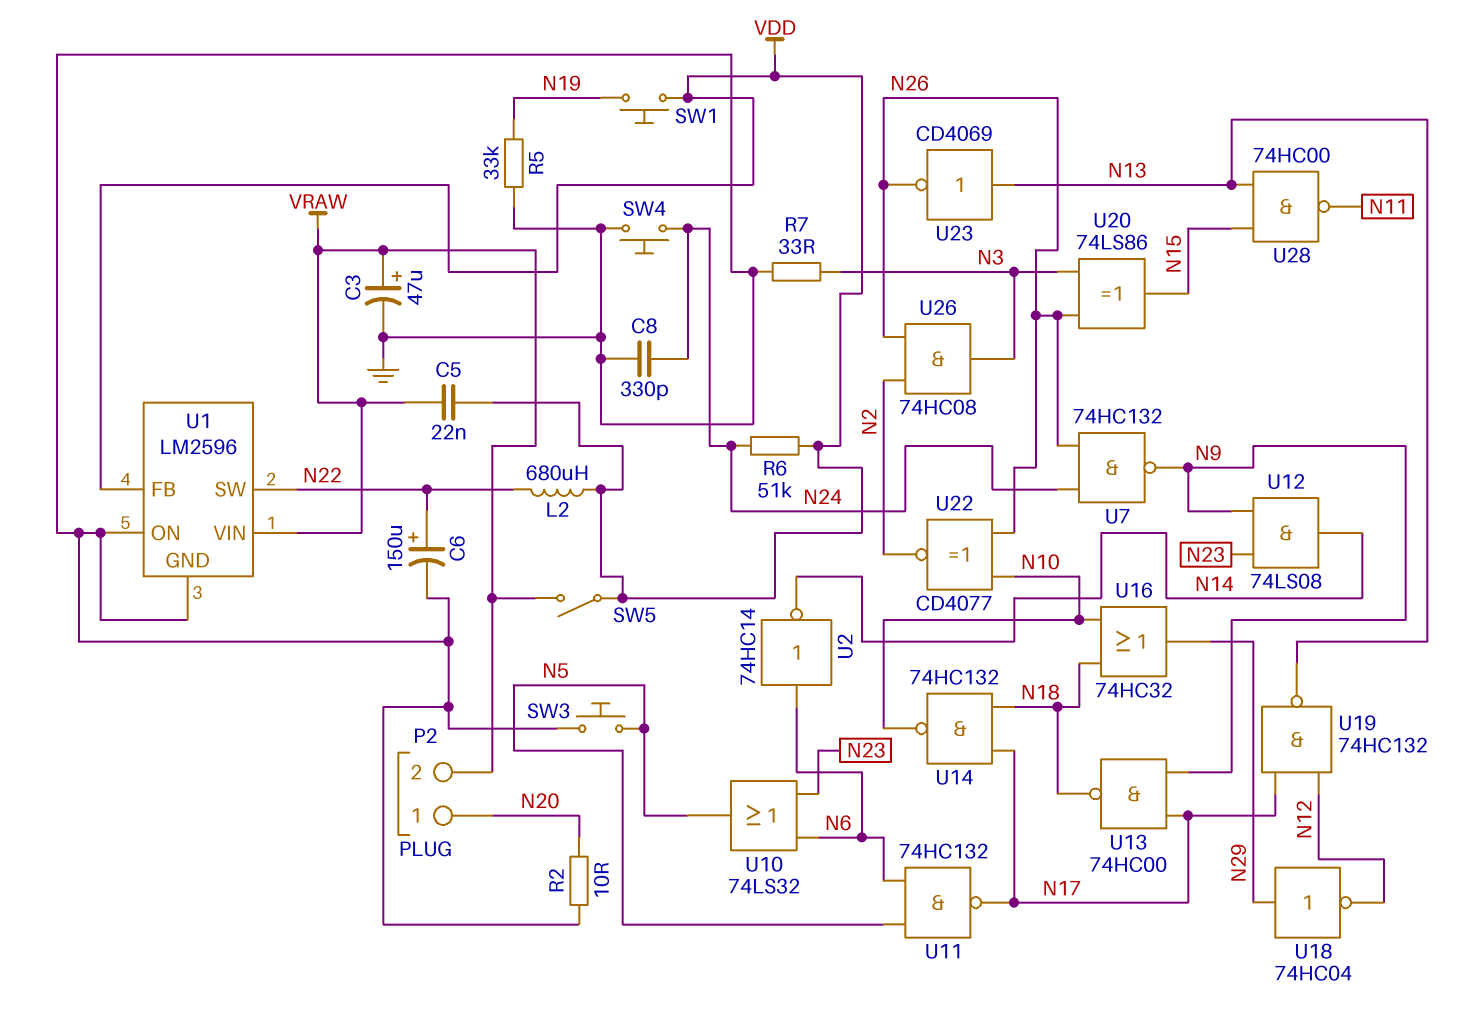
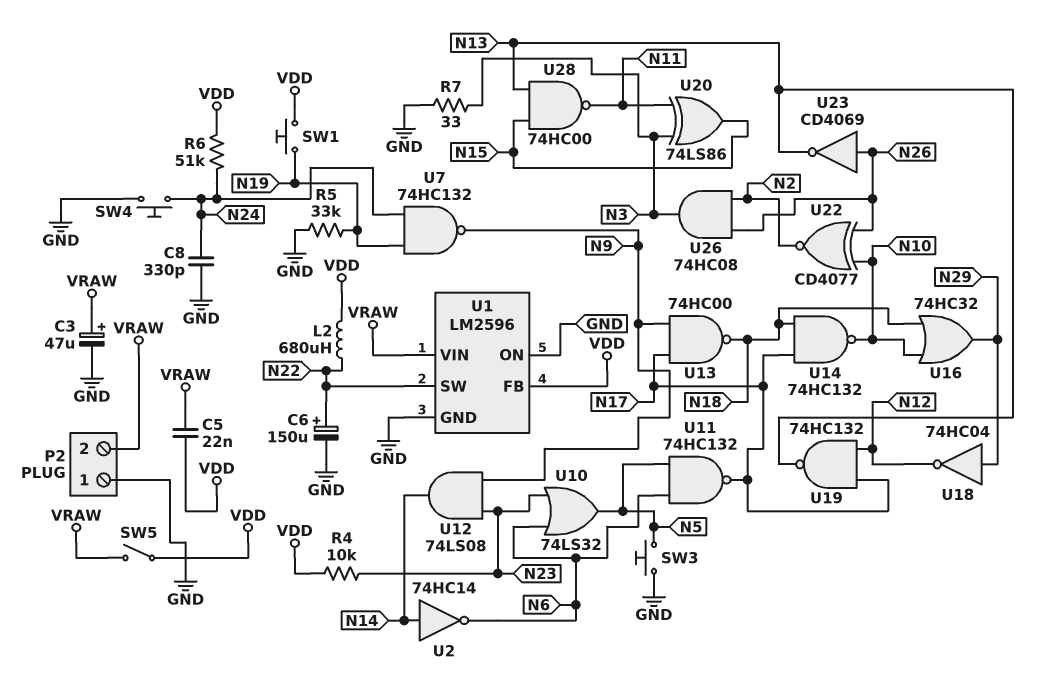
P2 pin 1: N20 -> GND
R2: 10 (GND, N20) -> none
R4: none -> 10k (N23, VDD)
U2: NOT 74HC14 (in N6, out N14) -> NOT 74HC14 (in N14, out N6)
U7: NAND 74HC132 (in N24, in N26, out N9) -> NAND 74HC132 (in N19, in N24, out N9)
U20: XOR 74LS86 (in N3, in N26, out N15) -> XOR 74LS86 (in N3, in N11, out N15)
U23: NOT CD4069 (in N13, out N26) -> NOT CD4069 (in N26, out N13)

